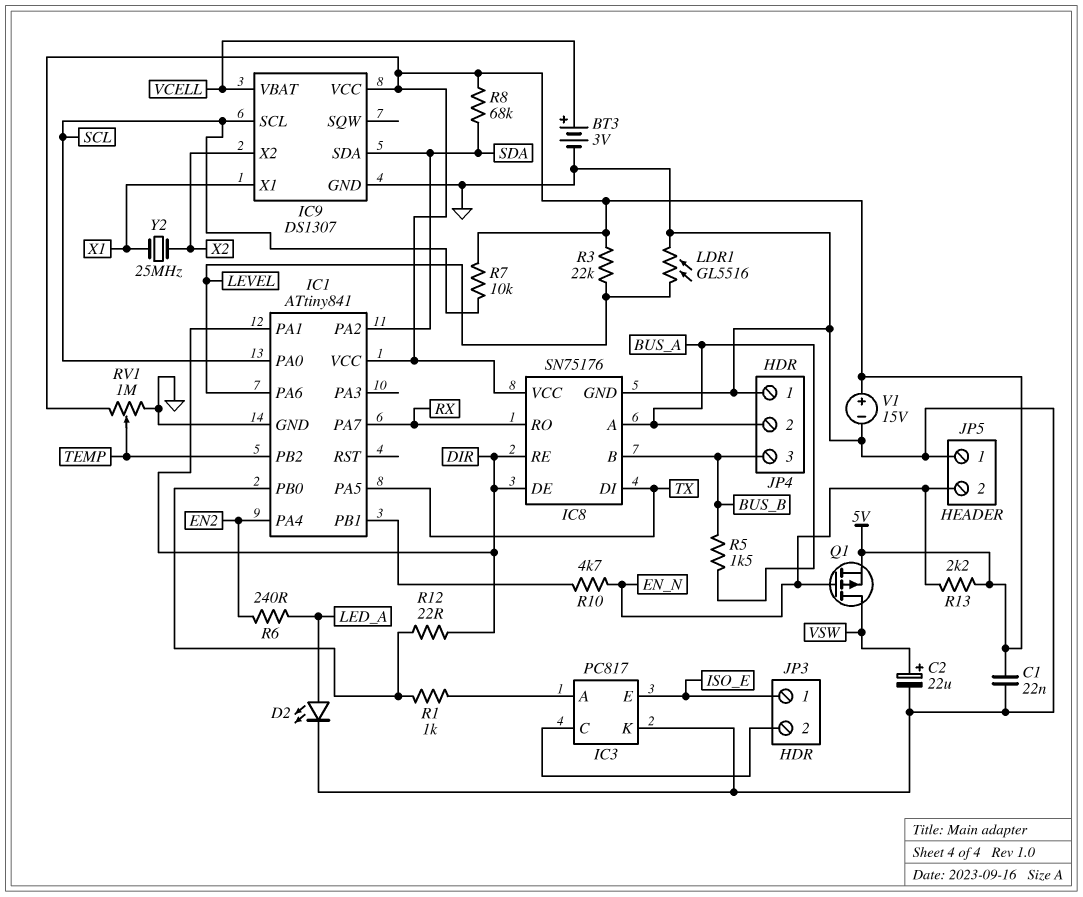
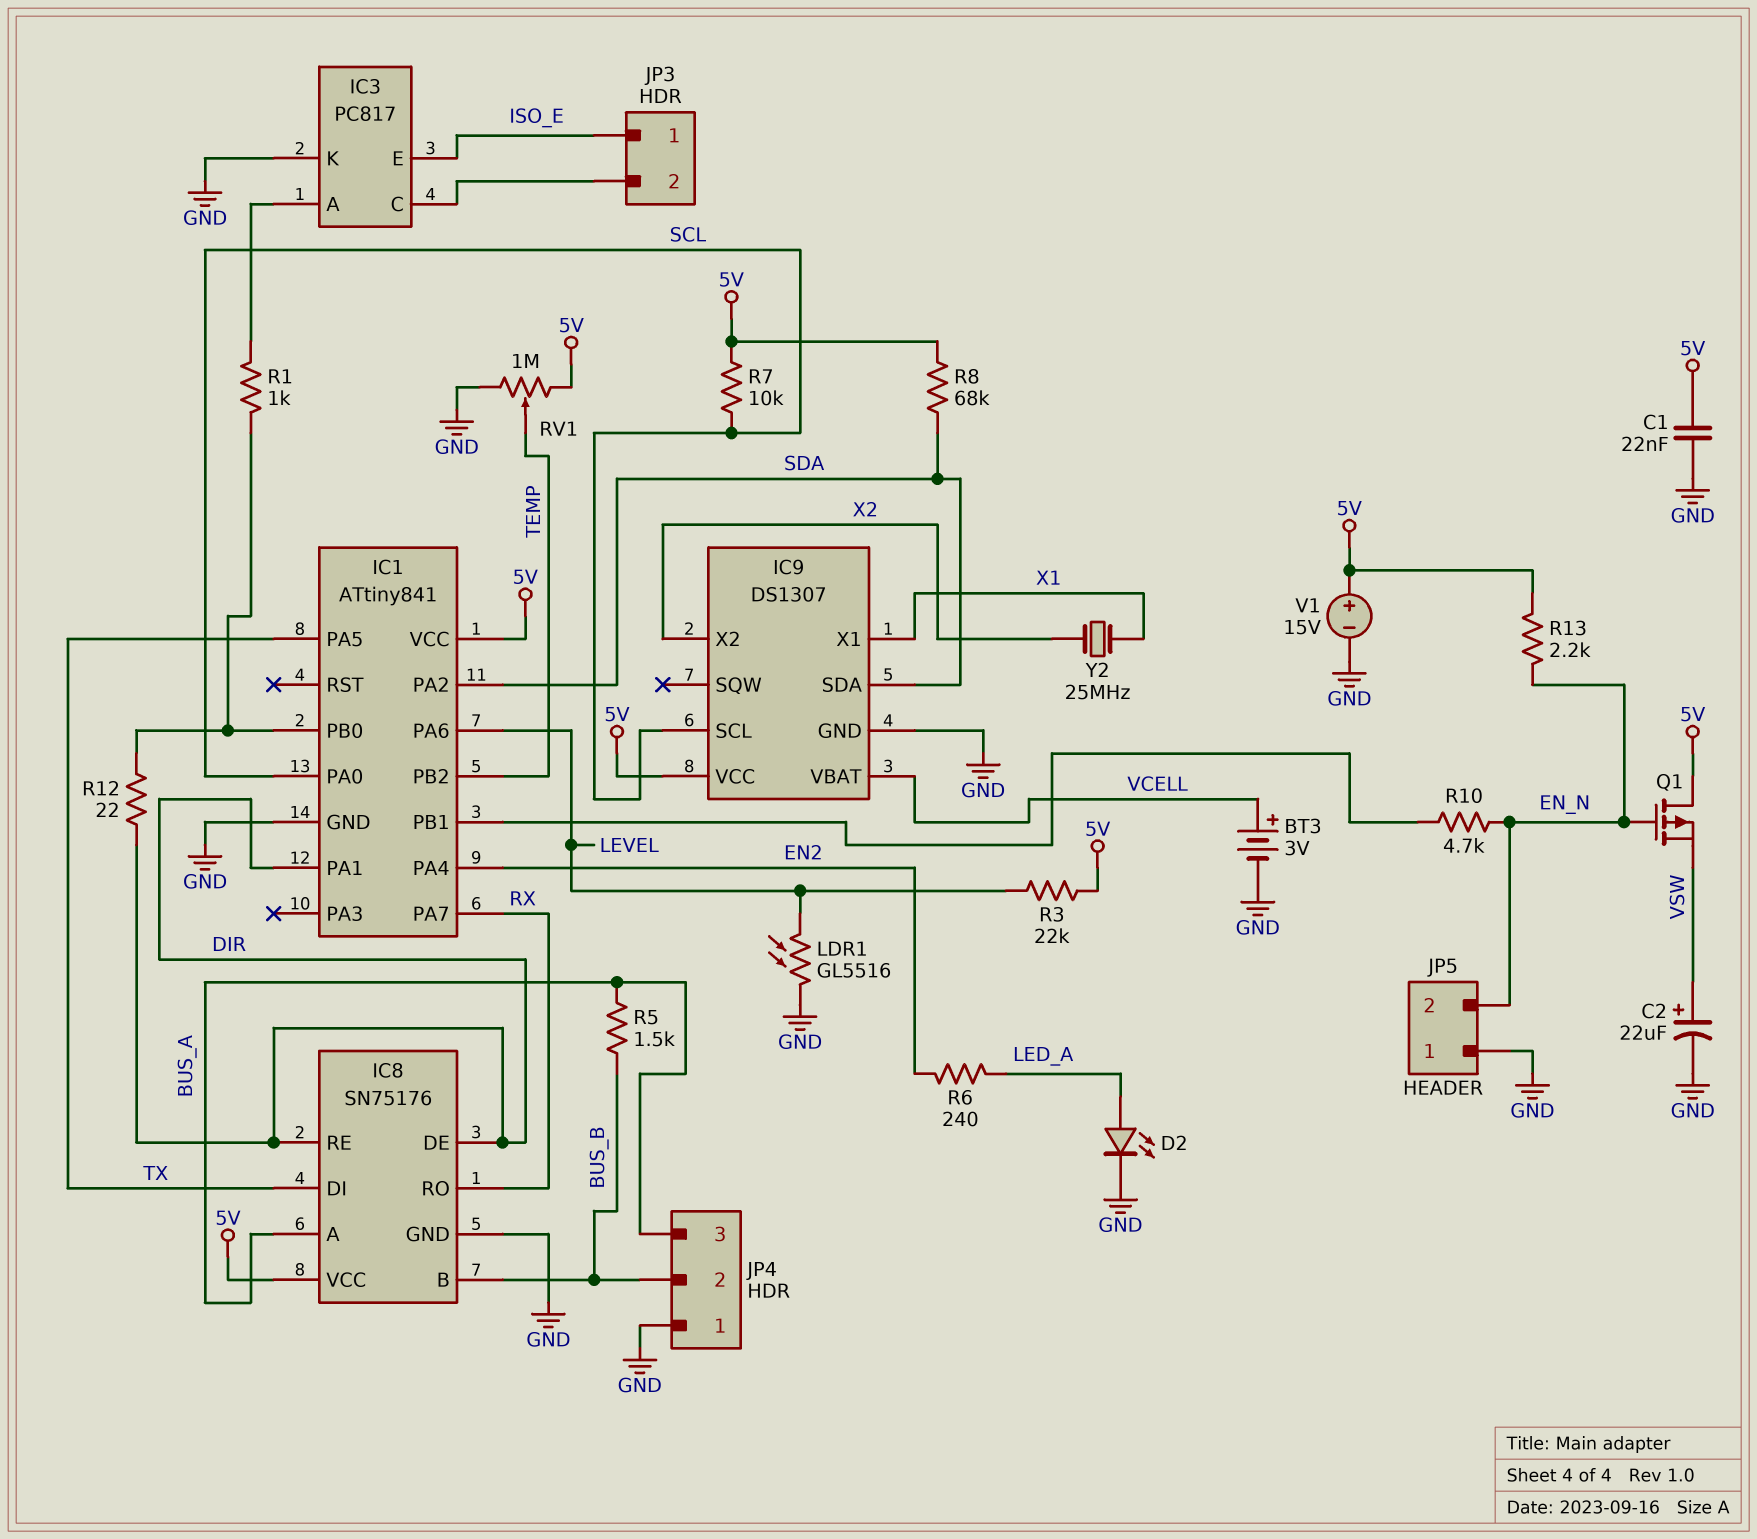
JP4 pin 2: BUS_A -> BUS_B
JP4 pin 3: BUS_B -> BUS_A
Q1: PMOS (G EN_N, D VSW, S 5V) -> PMOS (G EN_N, D 5V, S VSW)

